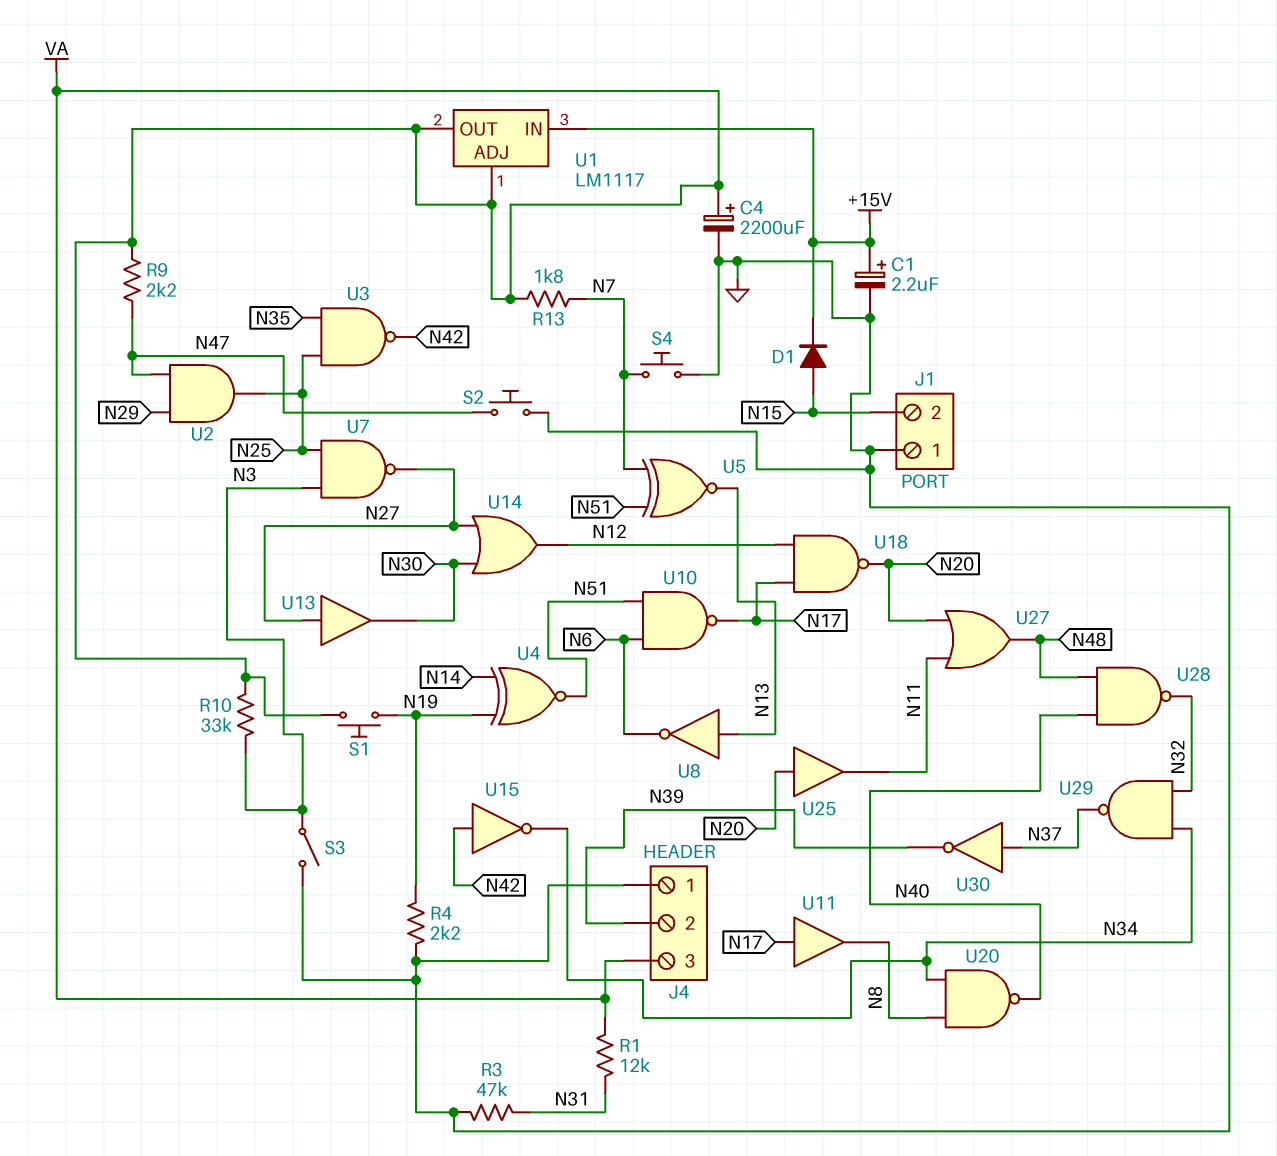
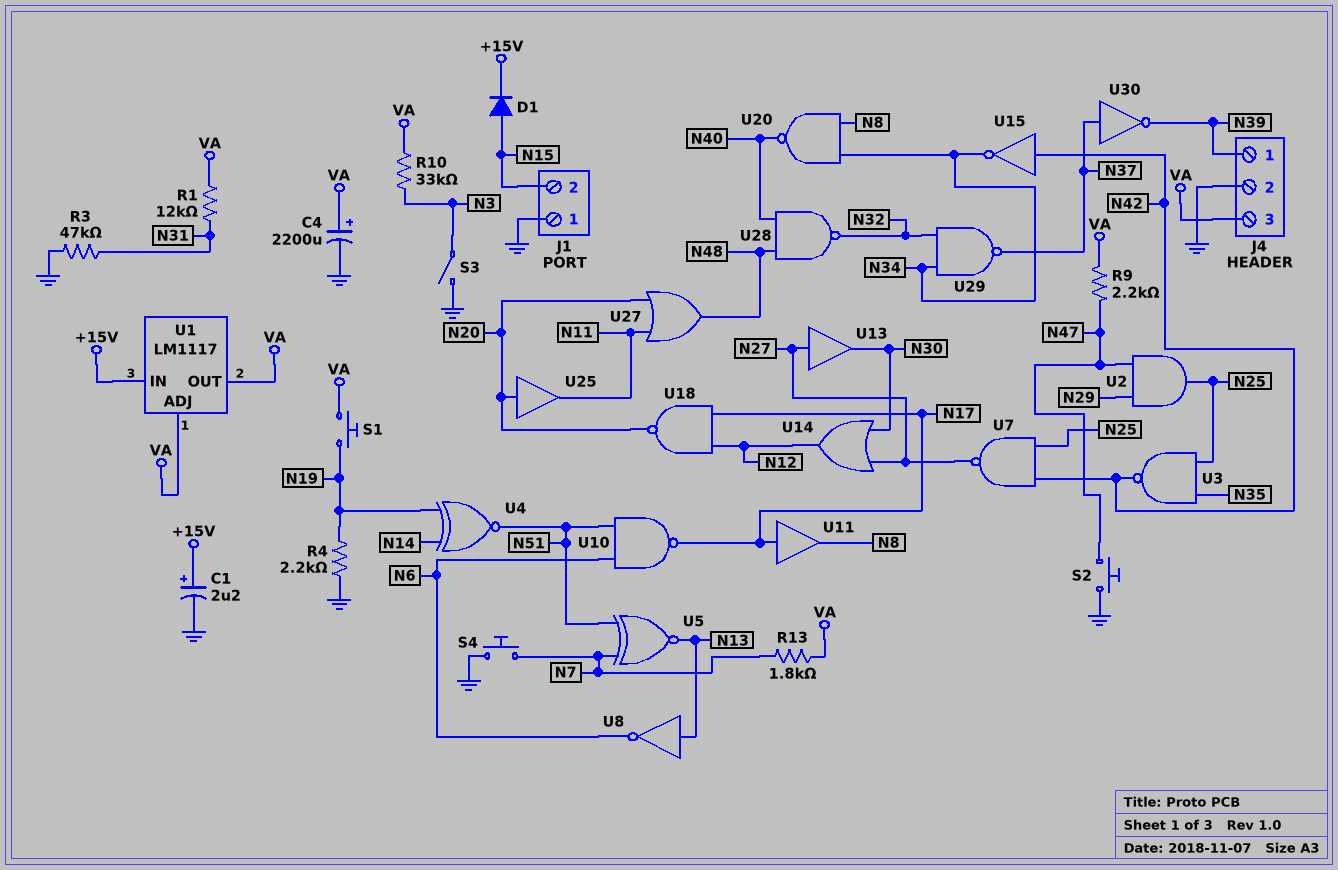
J4 pin 1: GND -> N39
J4 pin 2: N39 -> GND
U7: NAND (in N3, in N25, out N27) -> NAND (in N25, in N42, out N27)

